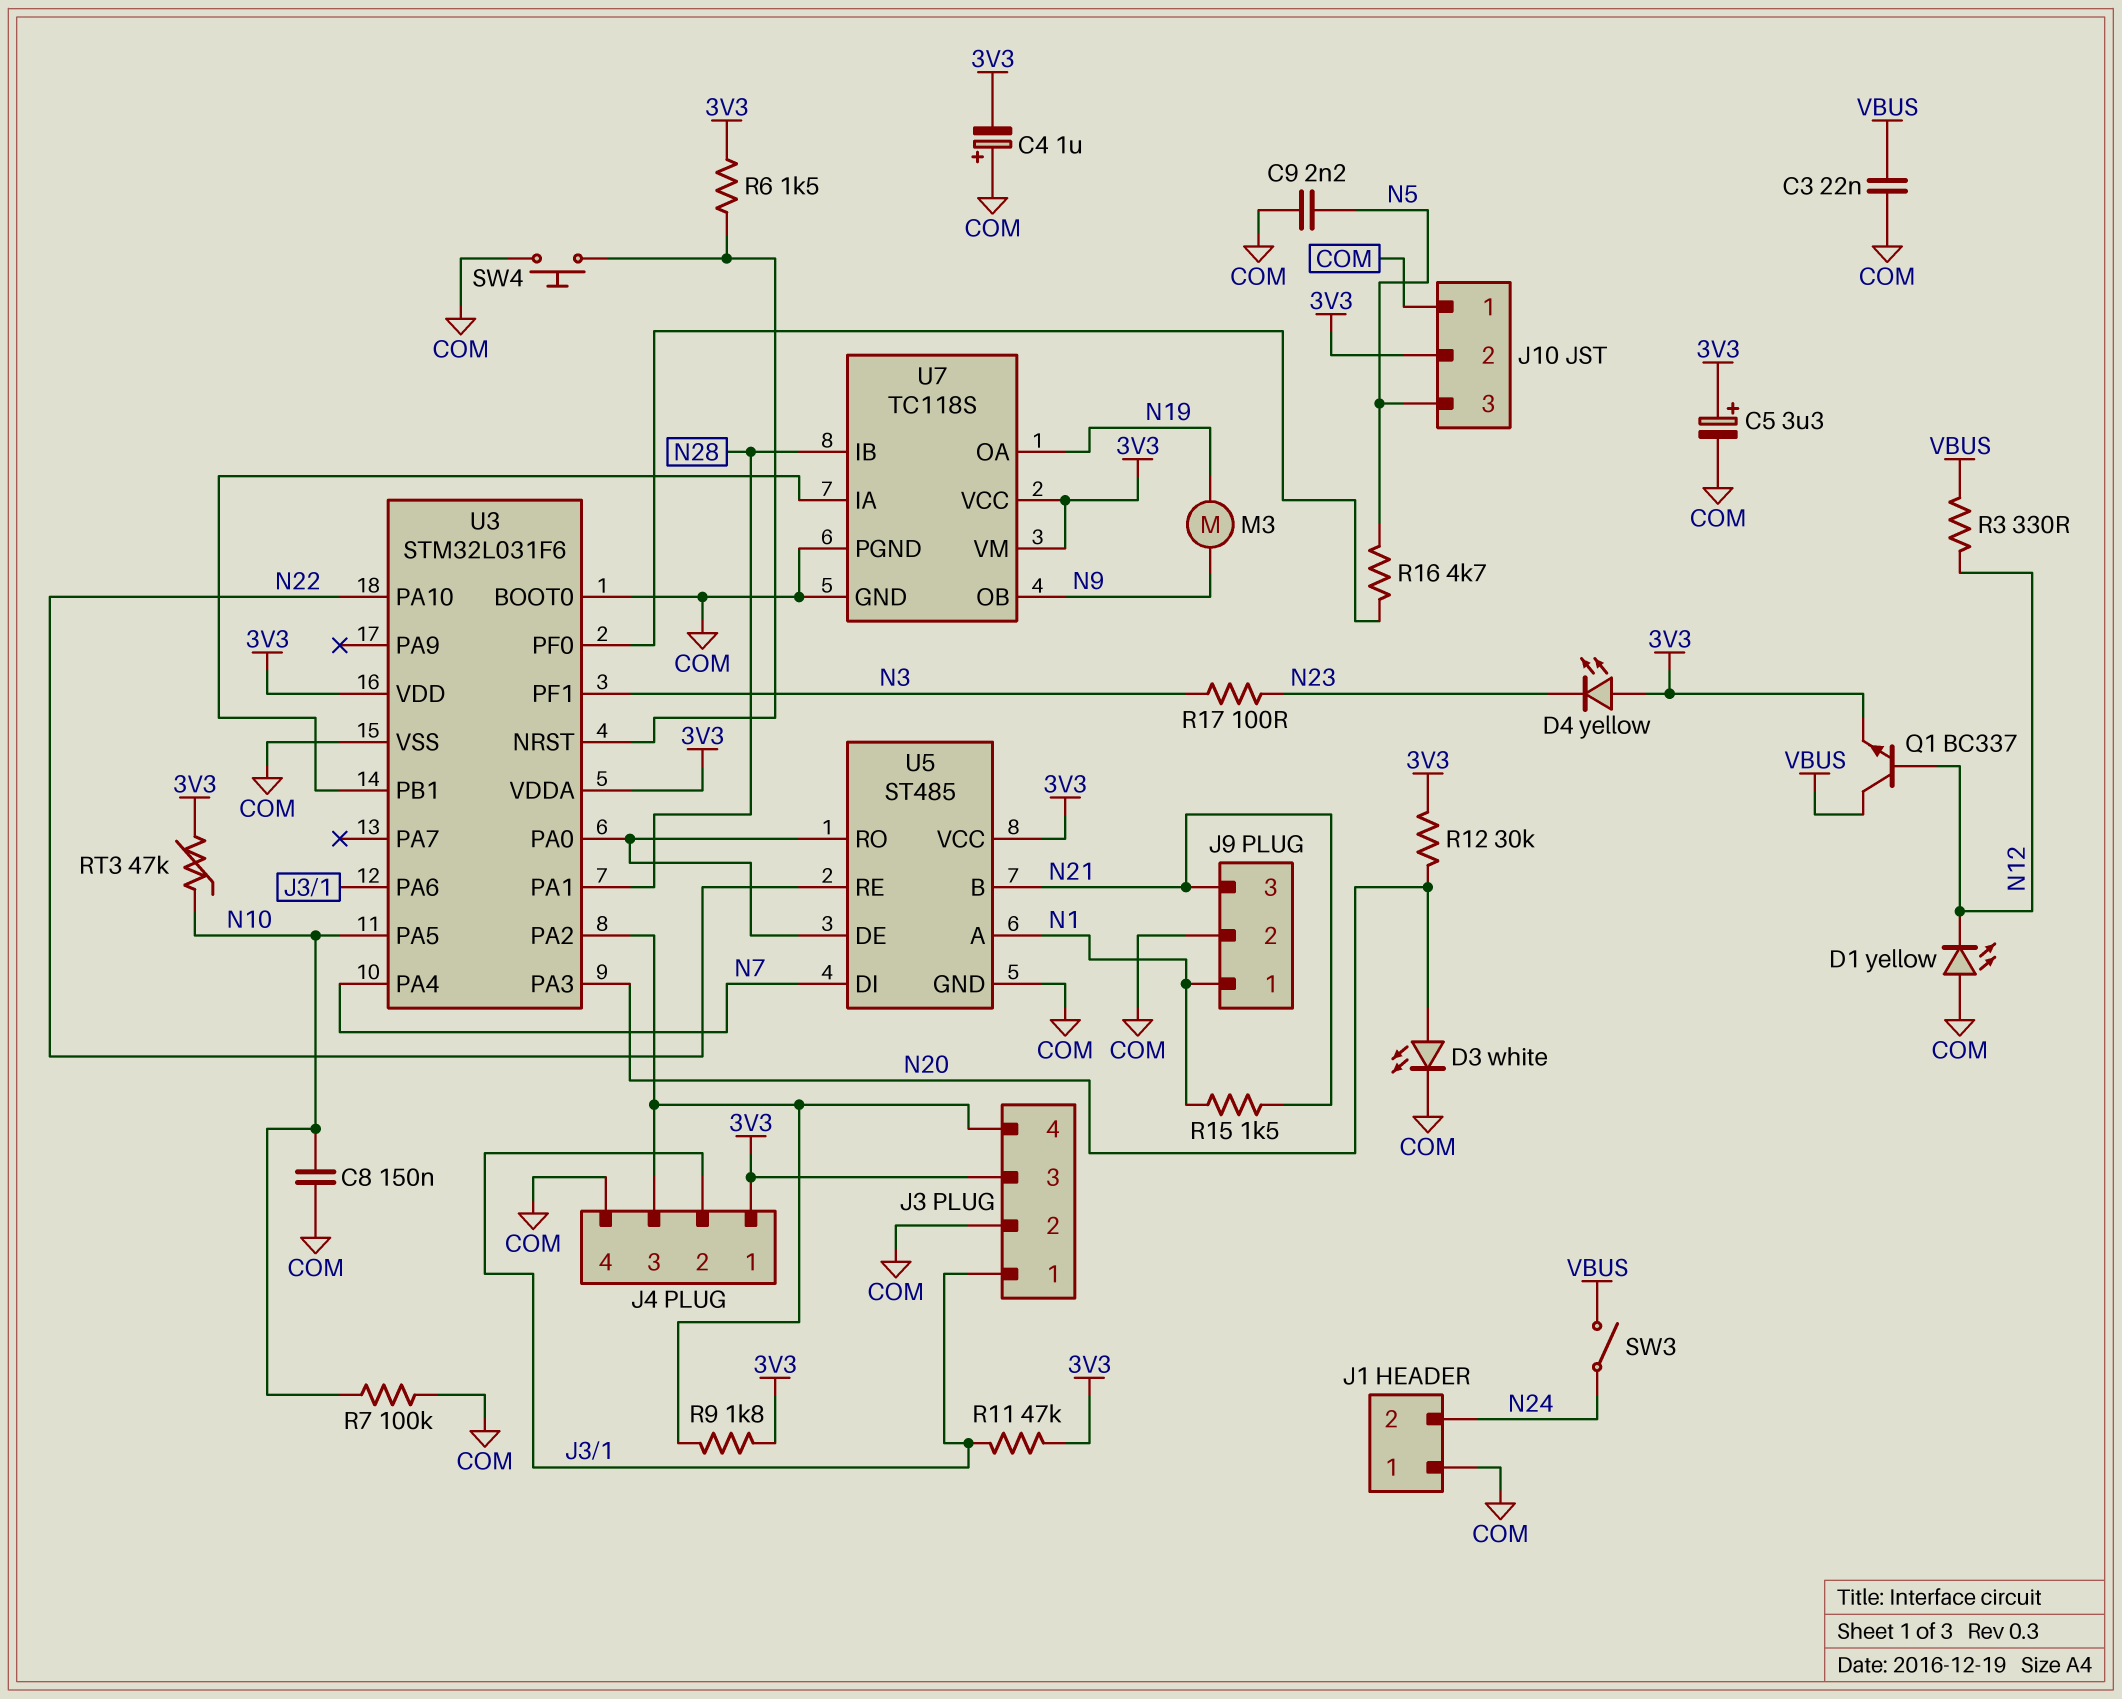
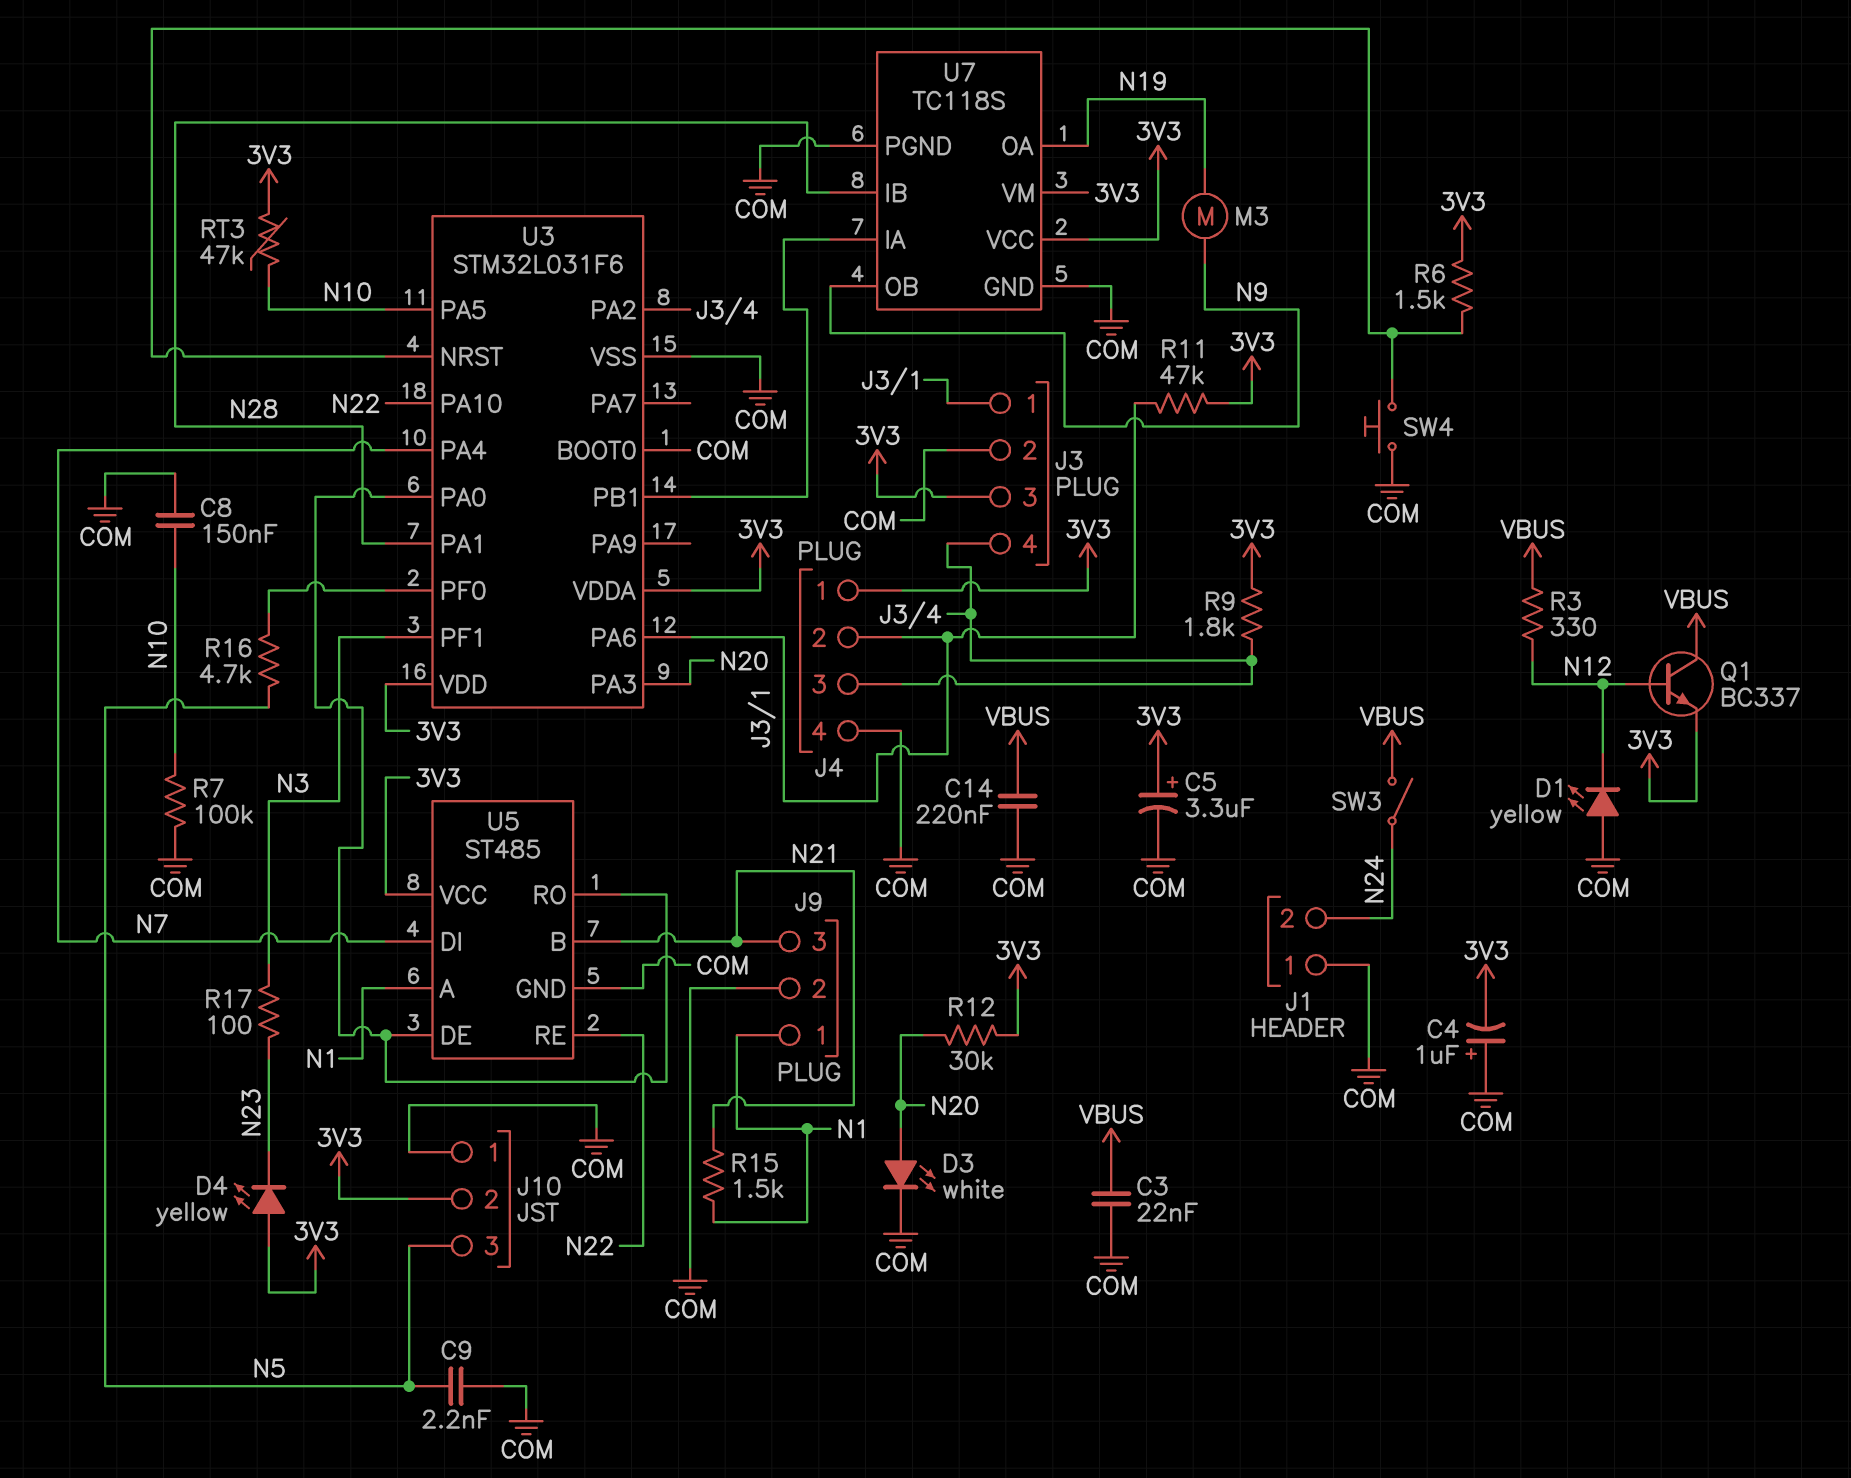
C14: none -> 220nF (COM, VBUS)

